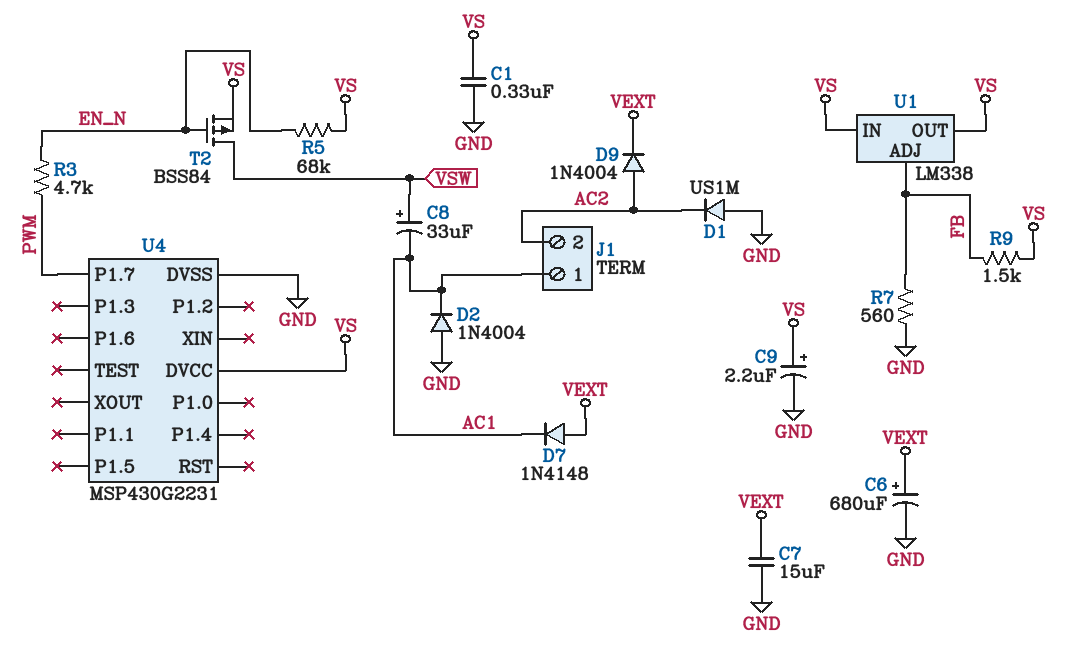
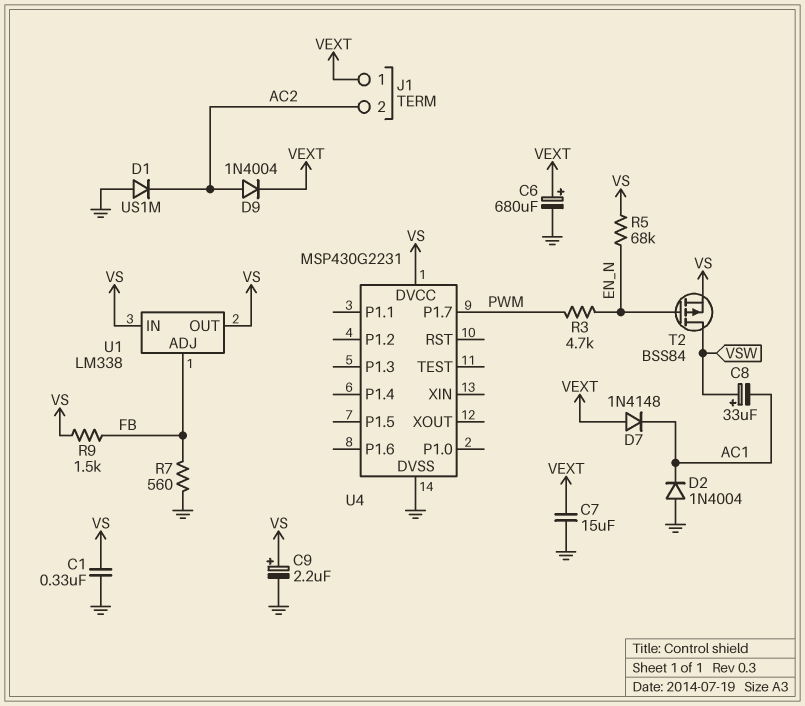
J1 pin 1: AC1 -> VEXT

